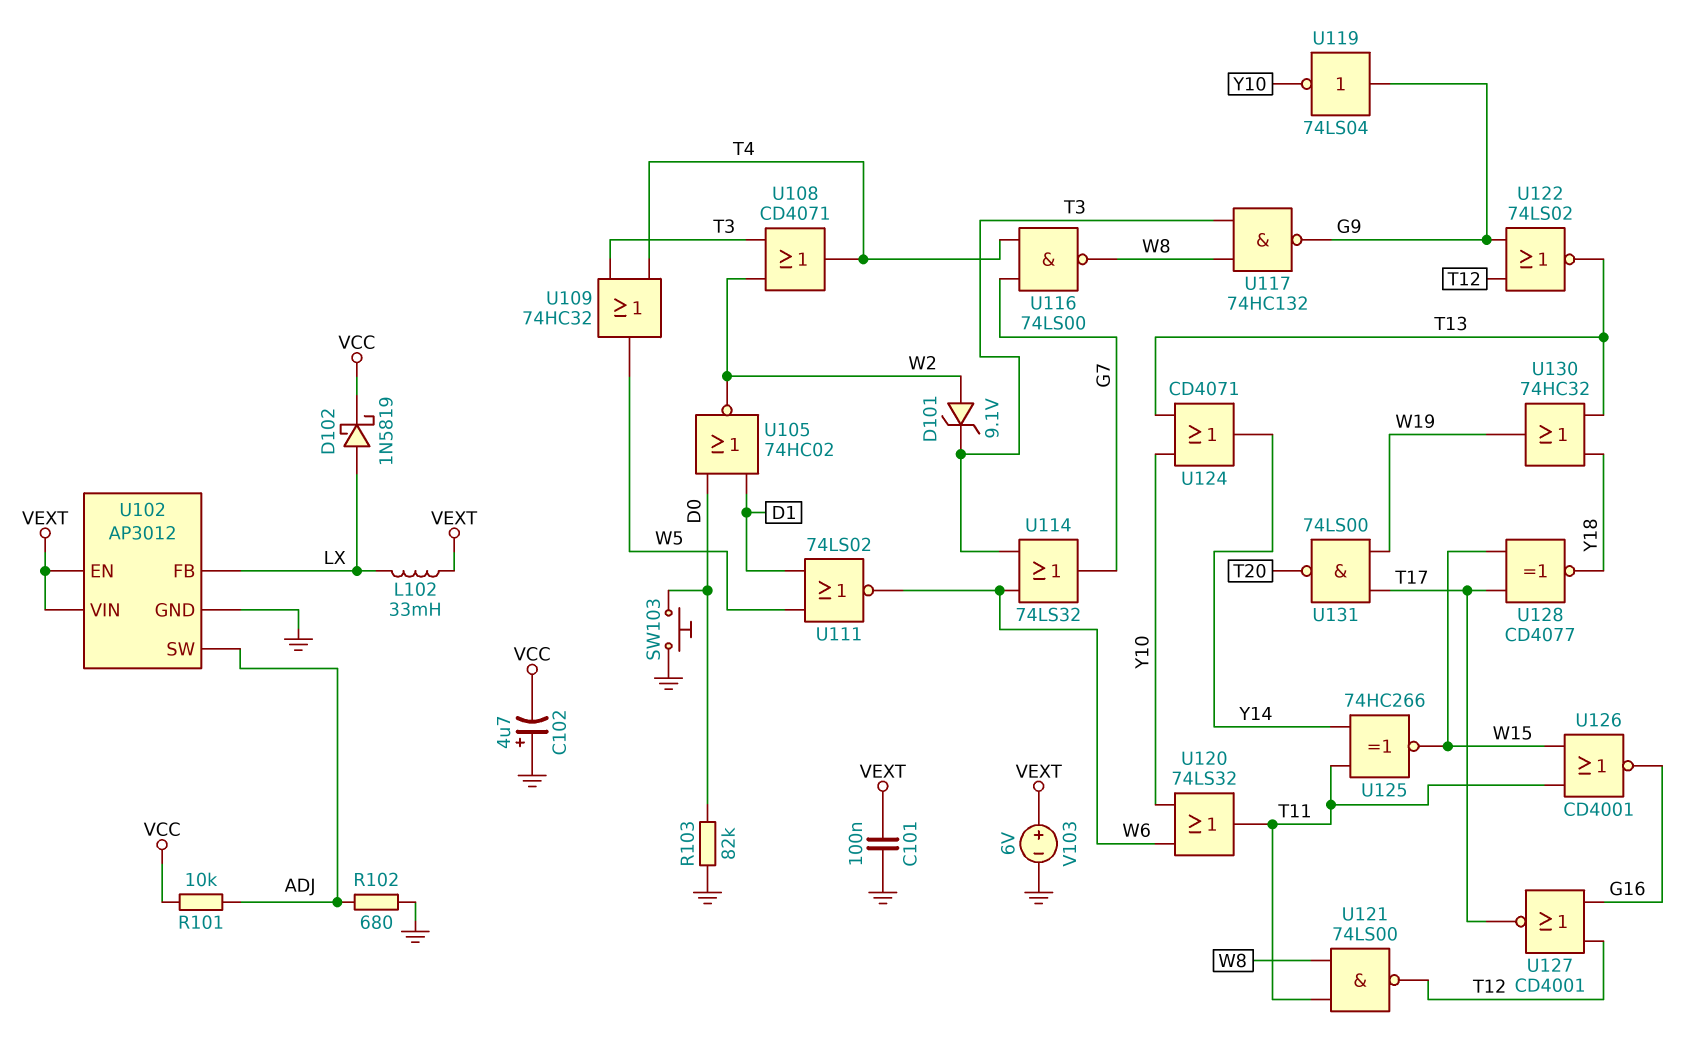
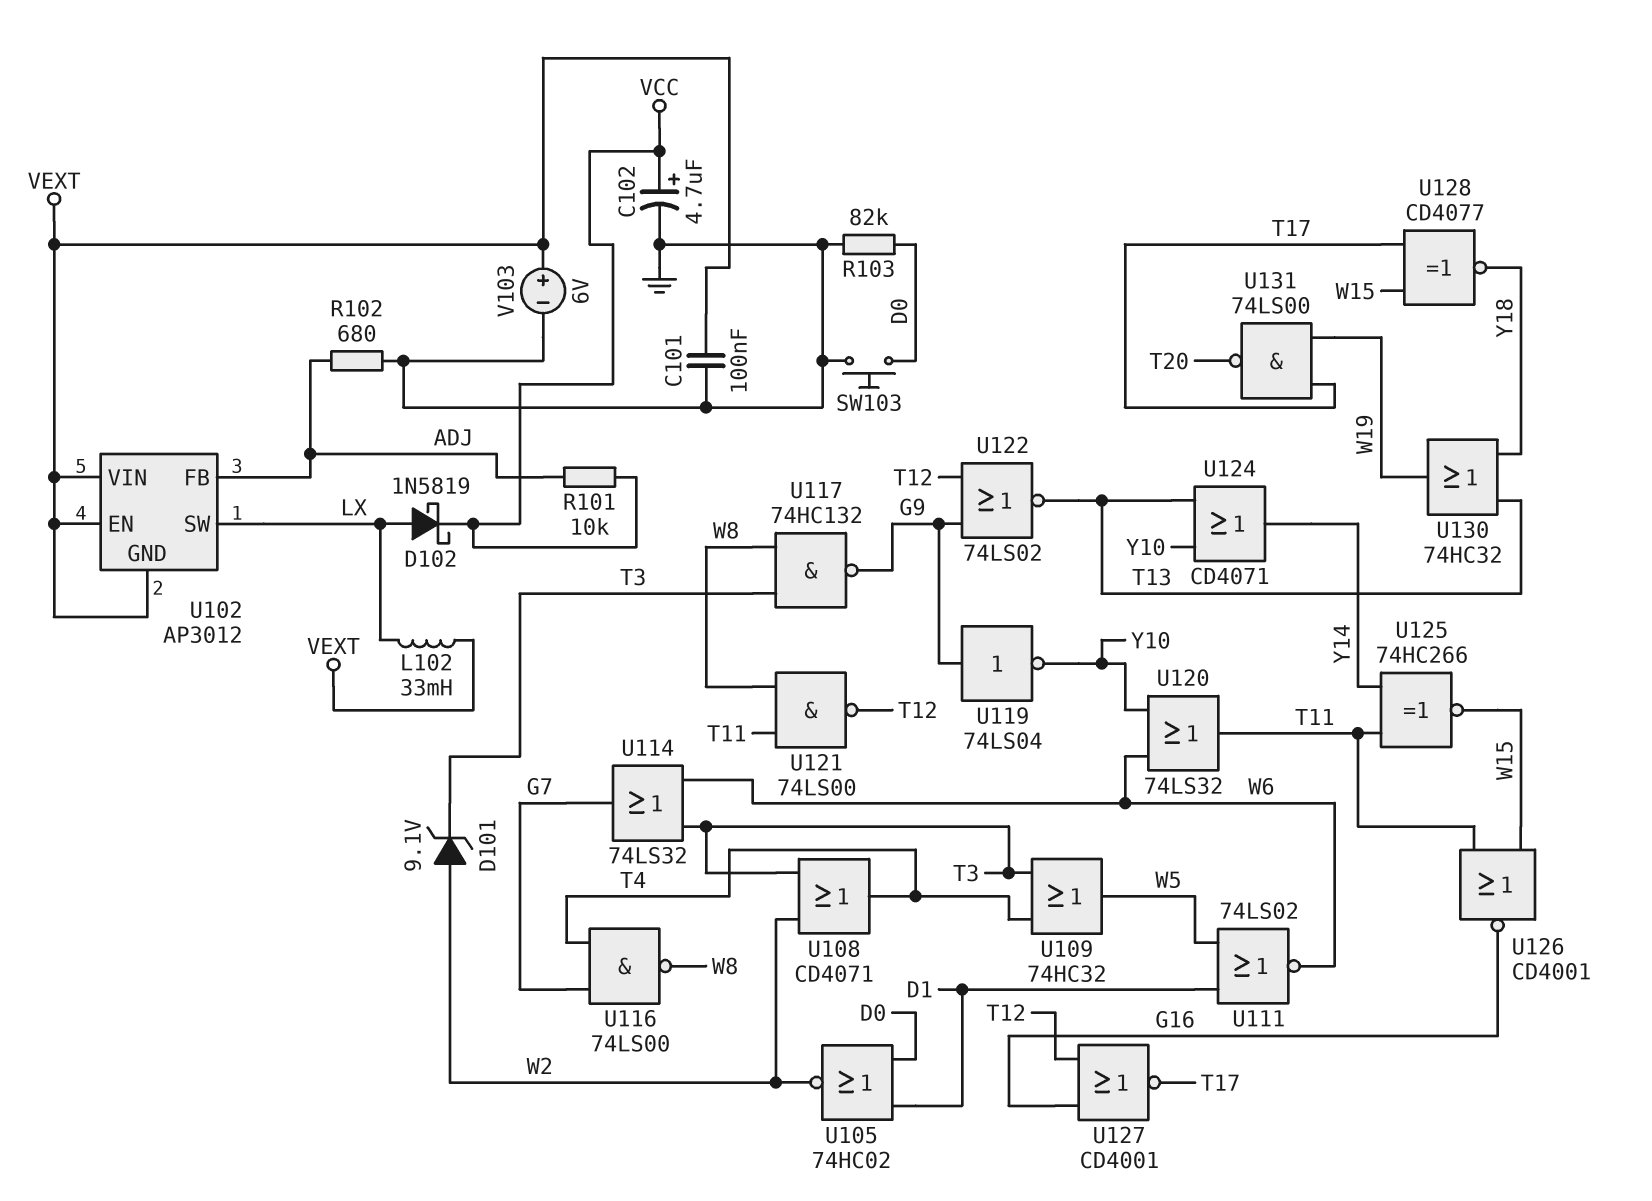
C102: 4.7uF (plus GND, minus VCC) -> 4.7uF (plus VCC, minus GND)
U102 pin FB: LX -> ADJ
U102 pin GND: GND -> VEXT
U102 pin SW: ADJ -> LX

